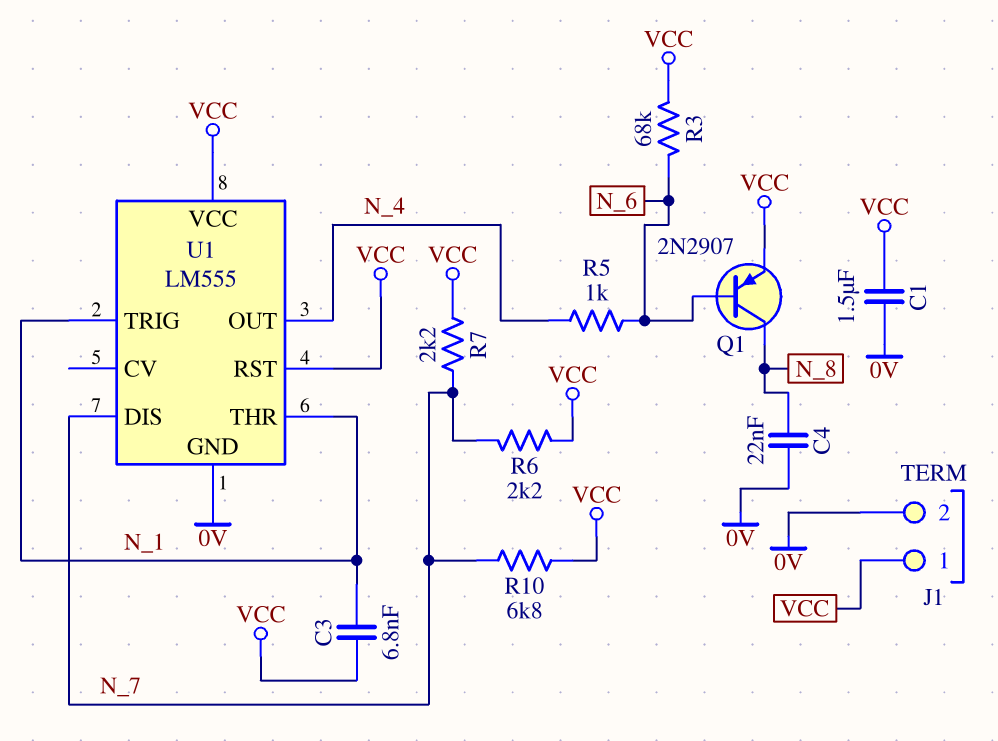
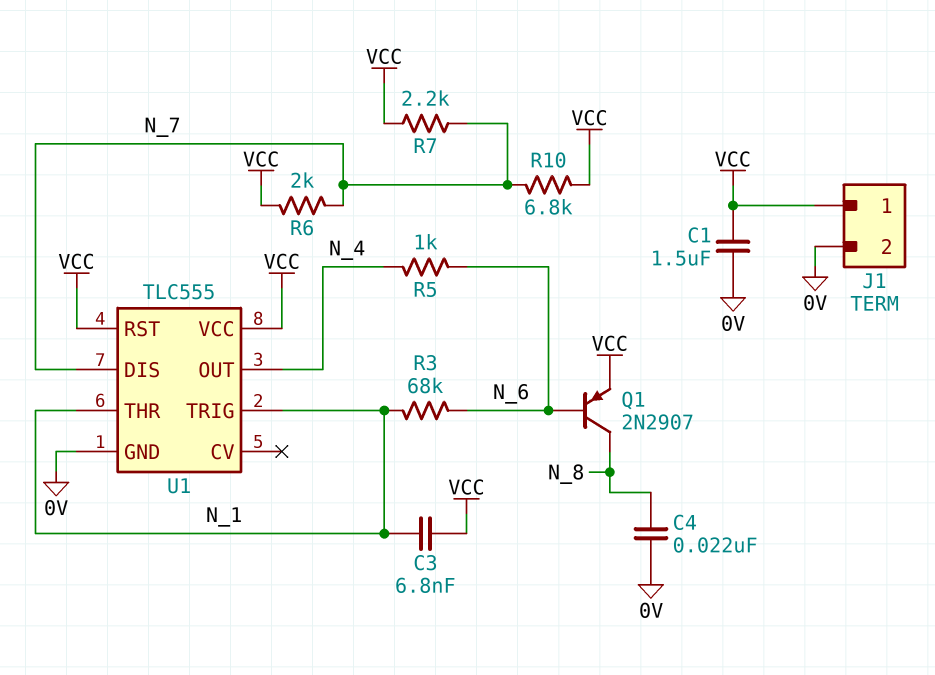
R3: 68k (N_6, VCC) -> 68k (N_1, N_6)
R6: 2.2k (N_7, VCC) -> 2k (N_7, VCC)
U1: LM555 -> TLC555

